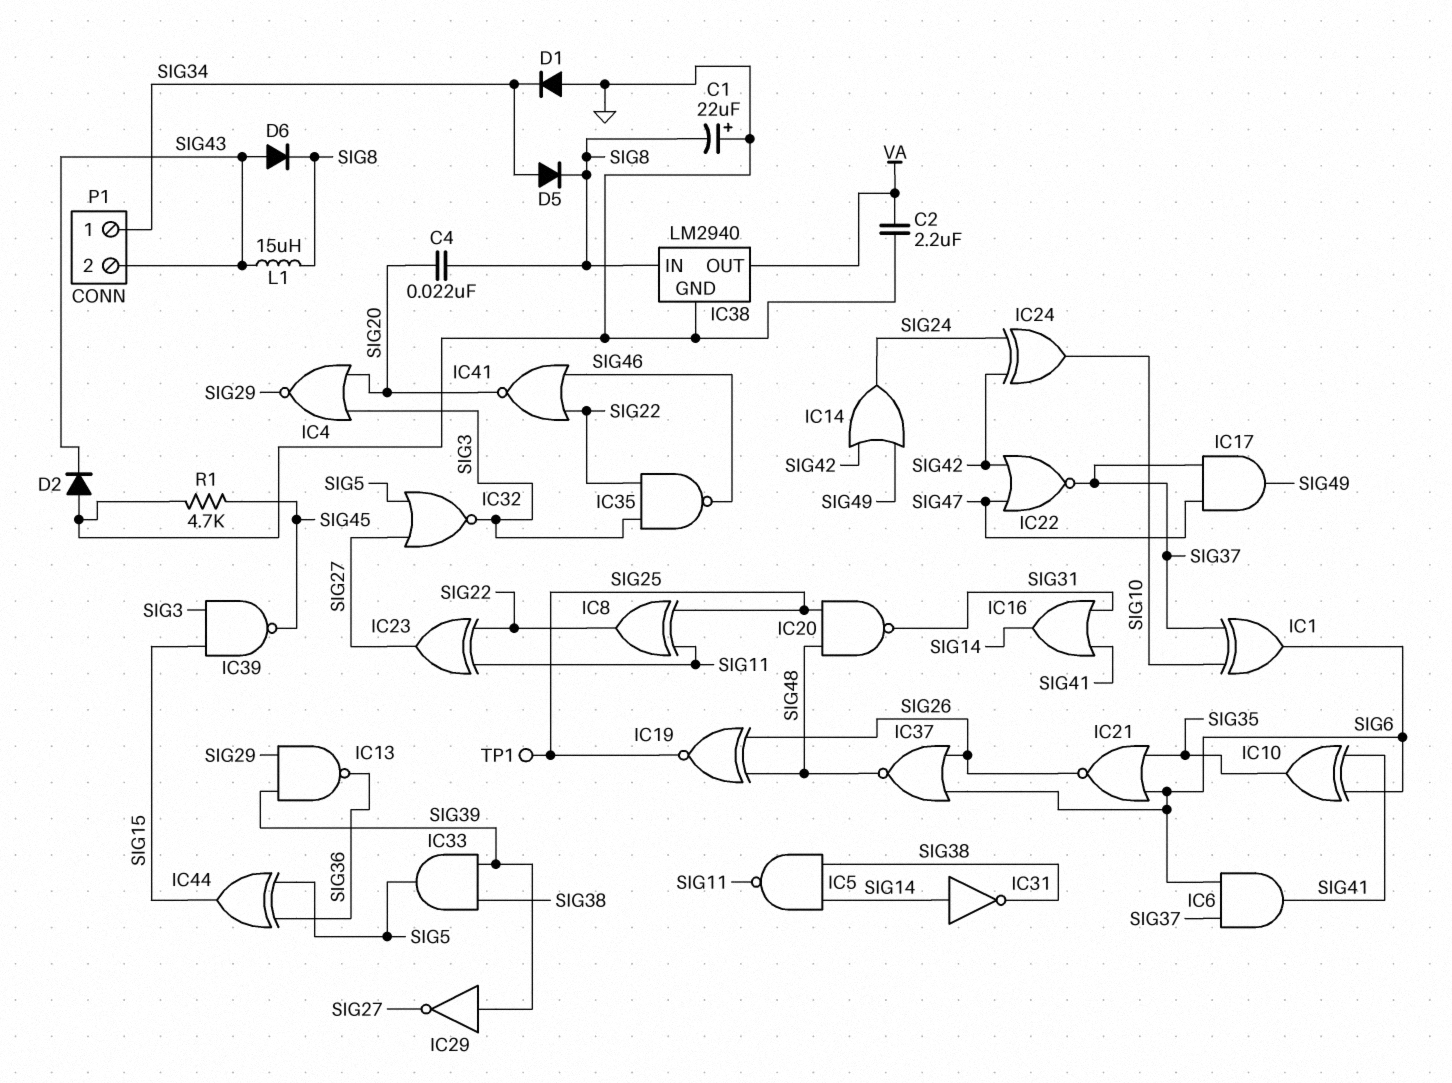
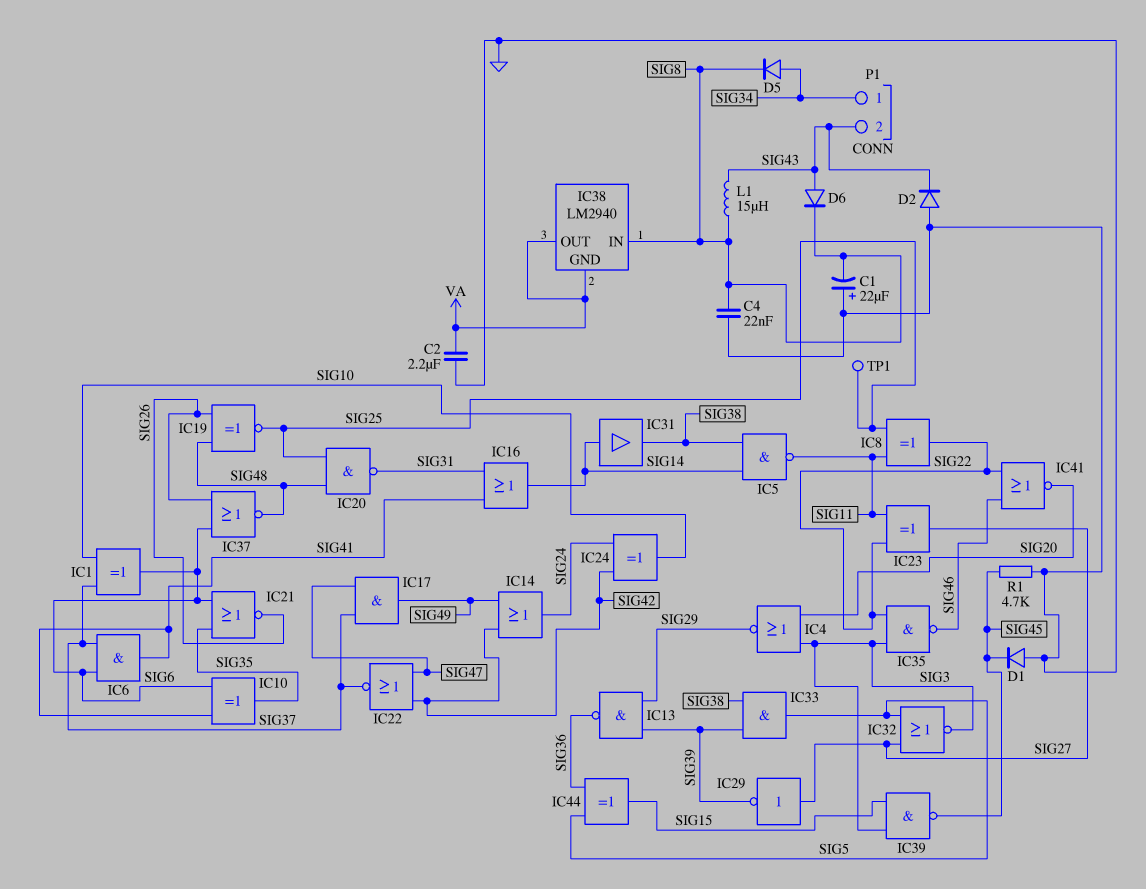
C4: 22nF (SIG8, SIG20) -> 22nF (GND, SIG8)
D1: diode (A GND, K SIG34) -> diode (A GND, K SIG45)
IC29: NOT (in SIG39, out SIG27) -> NOT (in SIG27, out SIG39)
IC31: NOT (in SIG14, out SIG38) -> buffer (in SIG14, out SIG38)
IC38 pin GND: GND -> VA

